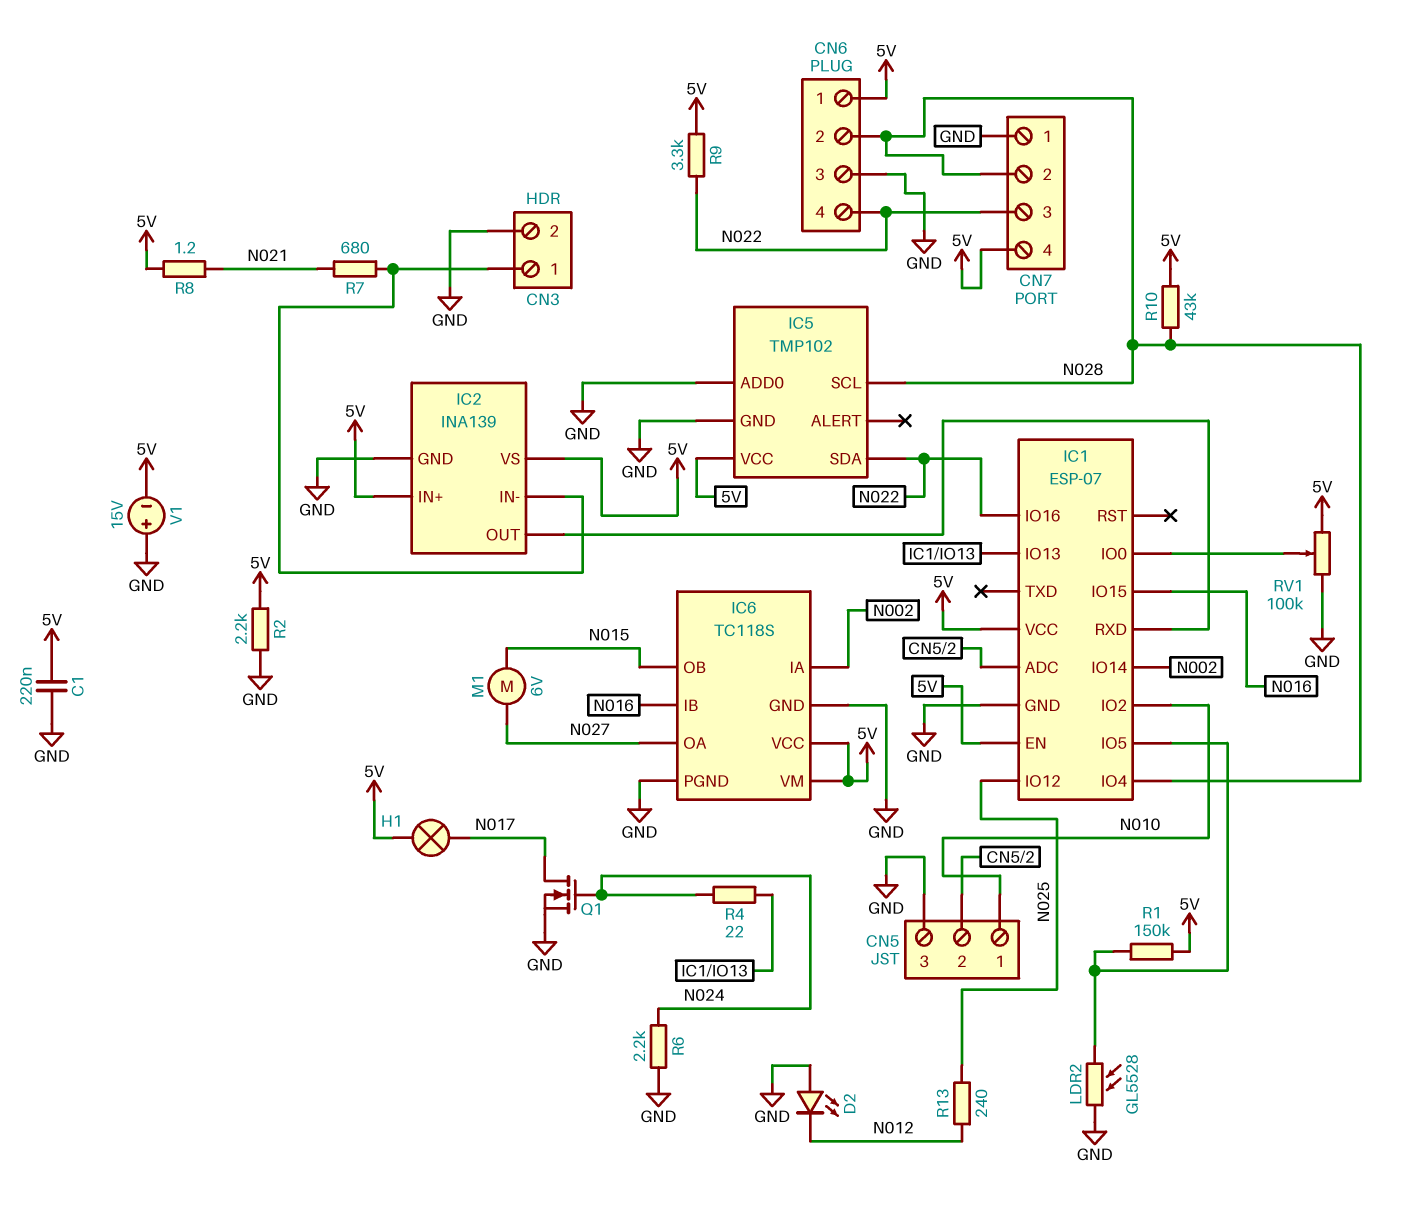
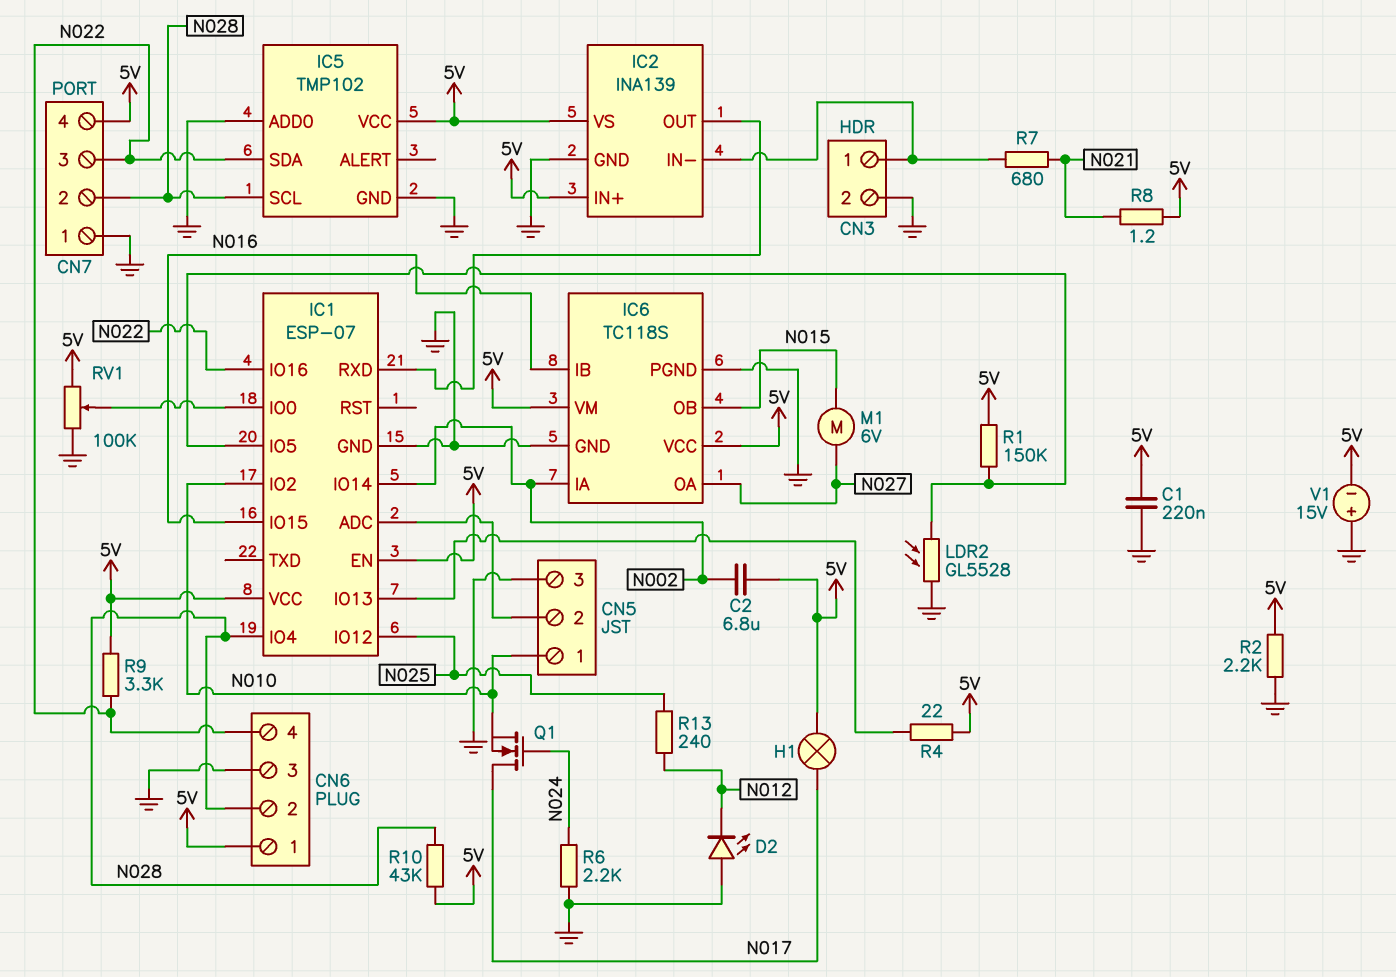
C2: none -> 6.8uF (5V, N002)
Q1: NMOS (G N024, D N017, S GND) -> NMOS (G N024, D N017, S N010)
R4: 22 (IC1/IO13, N024) -> 22 (5V, IC1/IO13)

